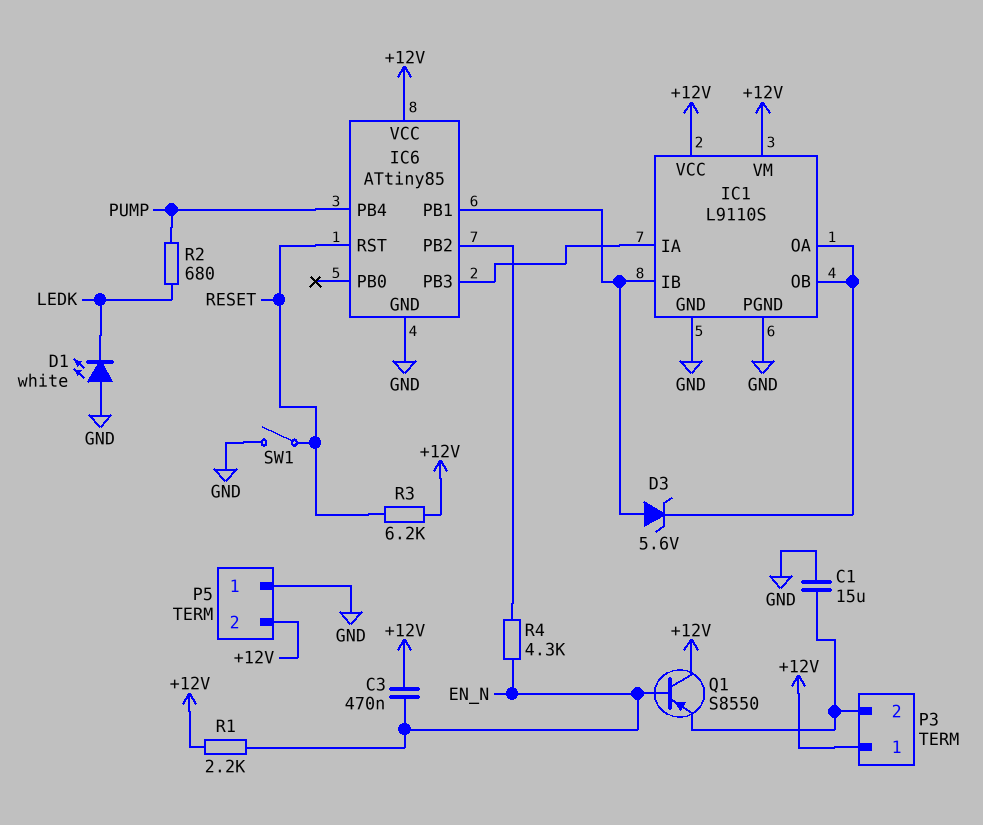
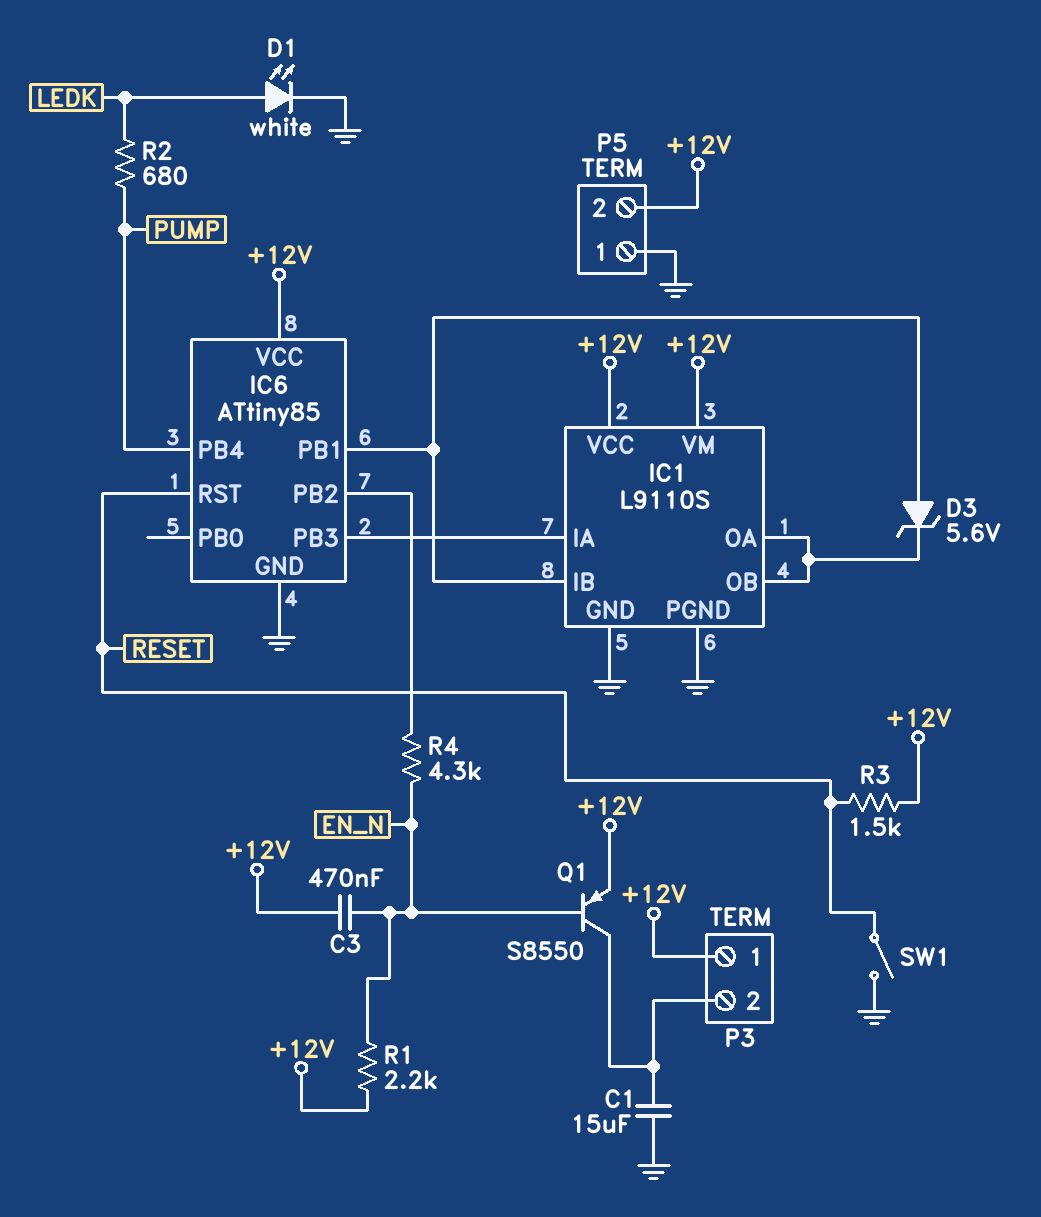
D1: LED white (A GND, K LEDK) -> LED white (A LEDK, K GND)
Q1: PNP S8550 (B EN_N, C +12V, E P3/2) -> PNP S8550 (B EN_N, C P3/2, E +12V)
R3: 6.2k (+12V, RESET) -> 1.5k (+12V, RESET)

